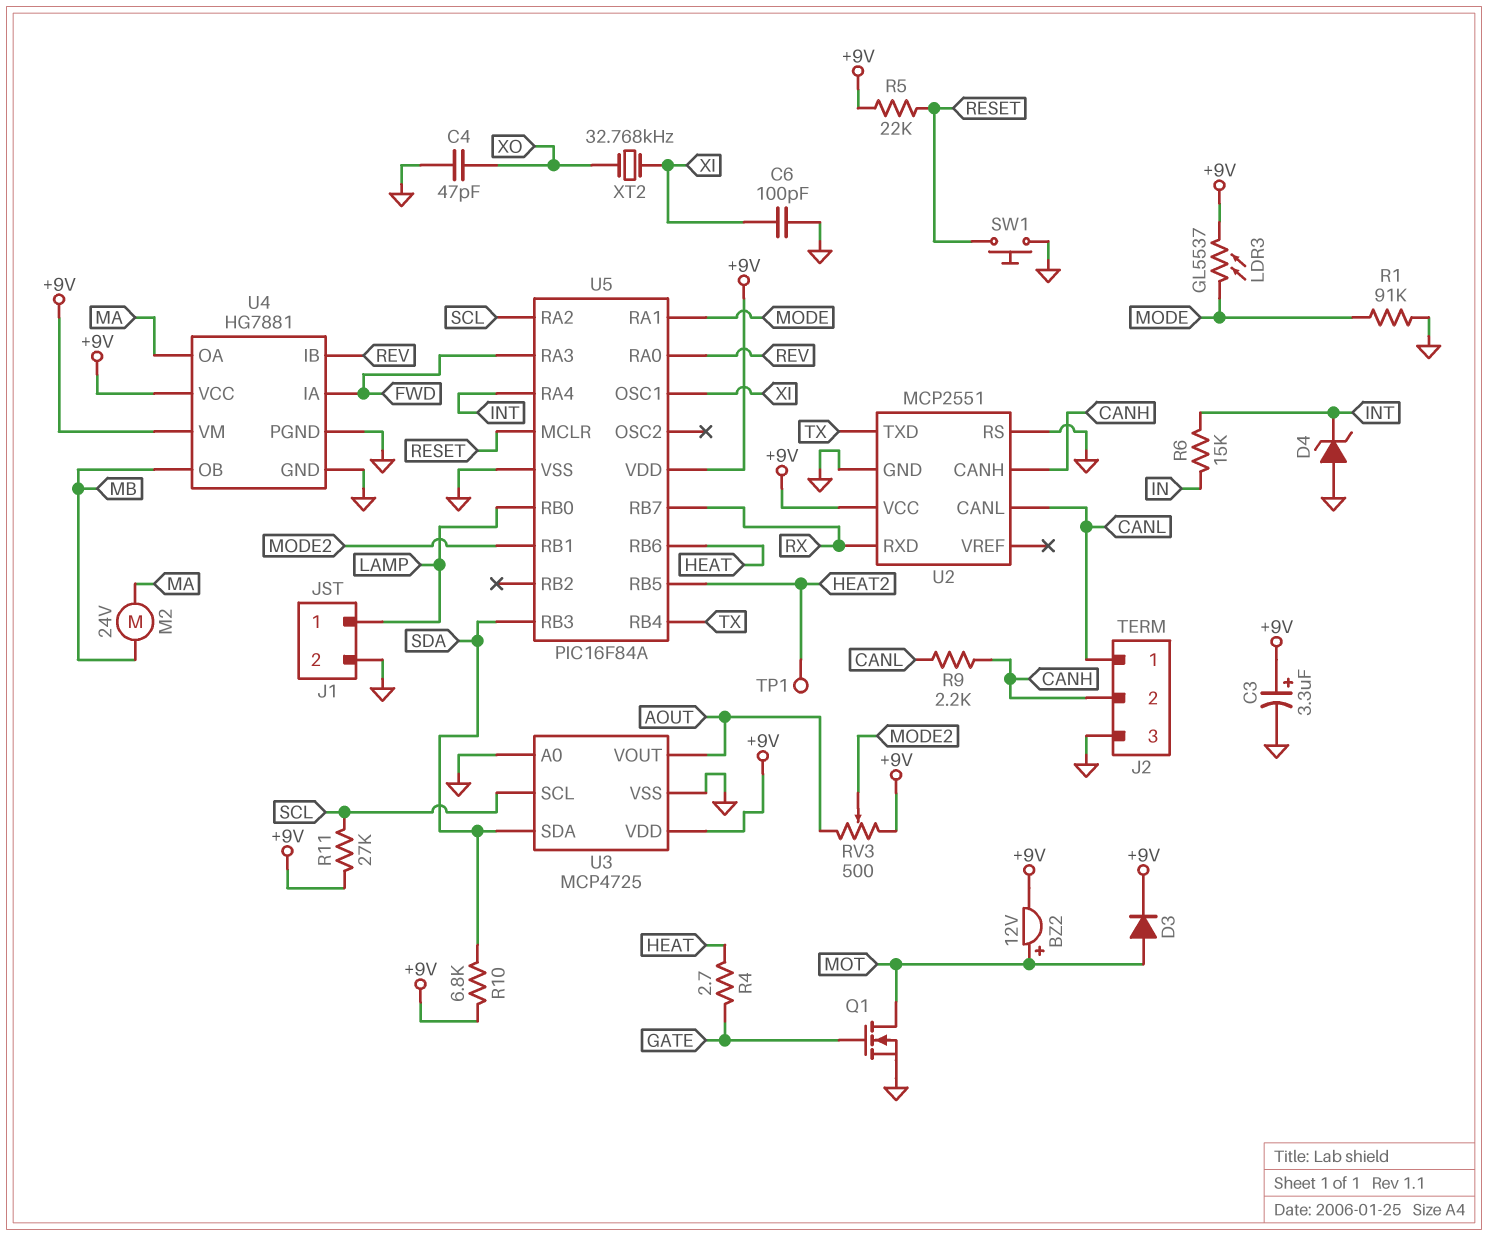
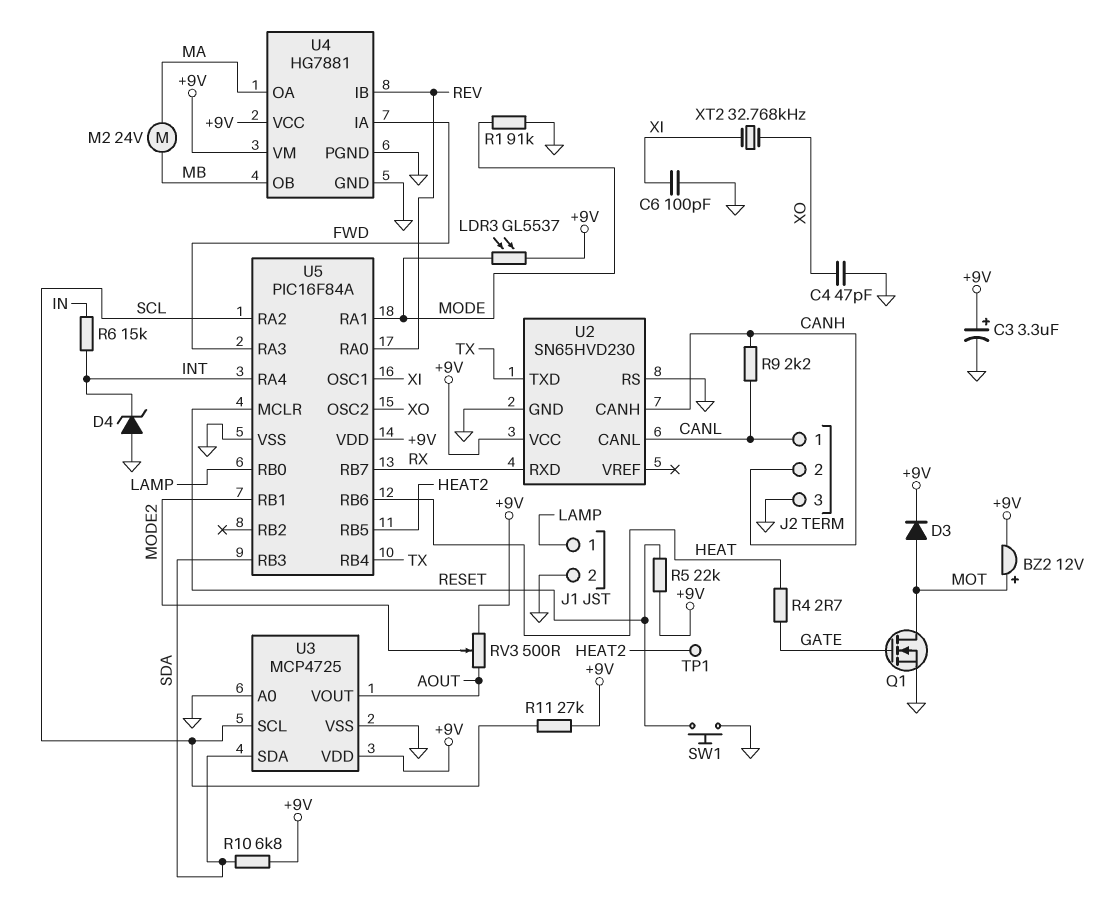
U2: MCP2551 -> SN65HVD230
U5 pin OSC2: none -> XO

